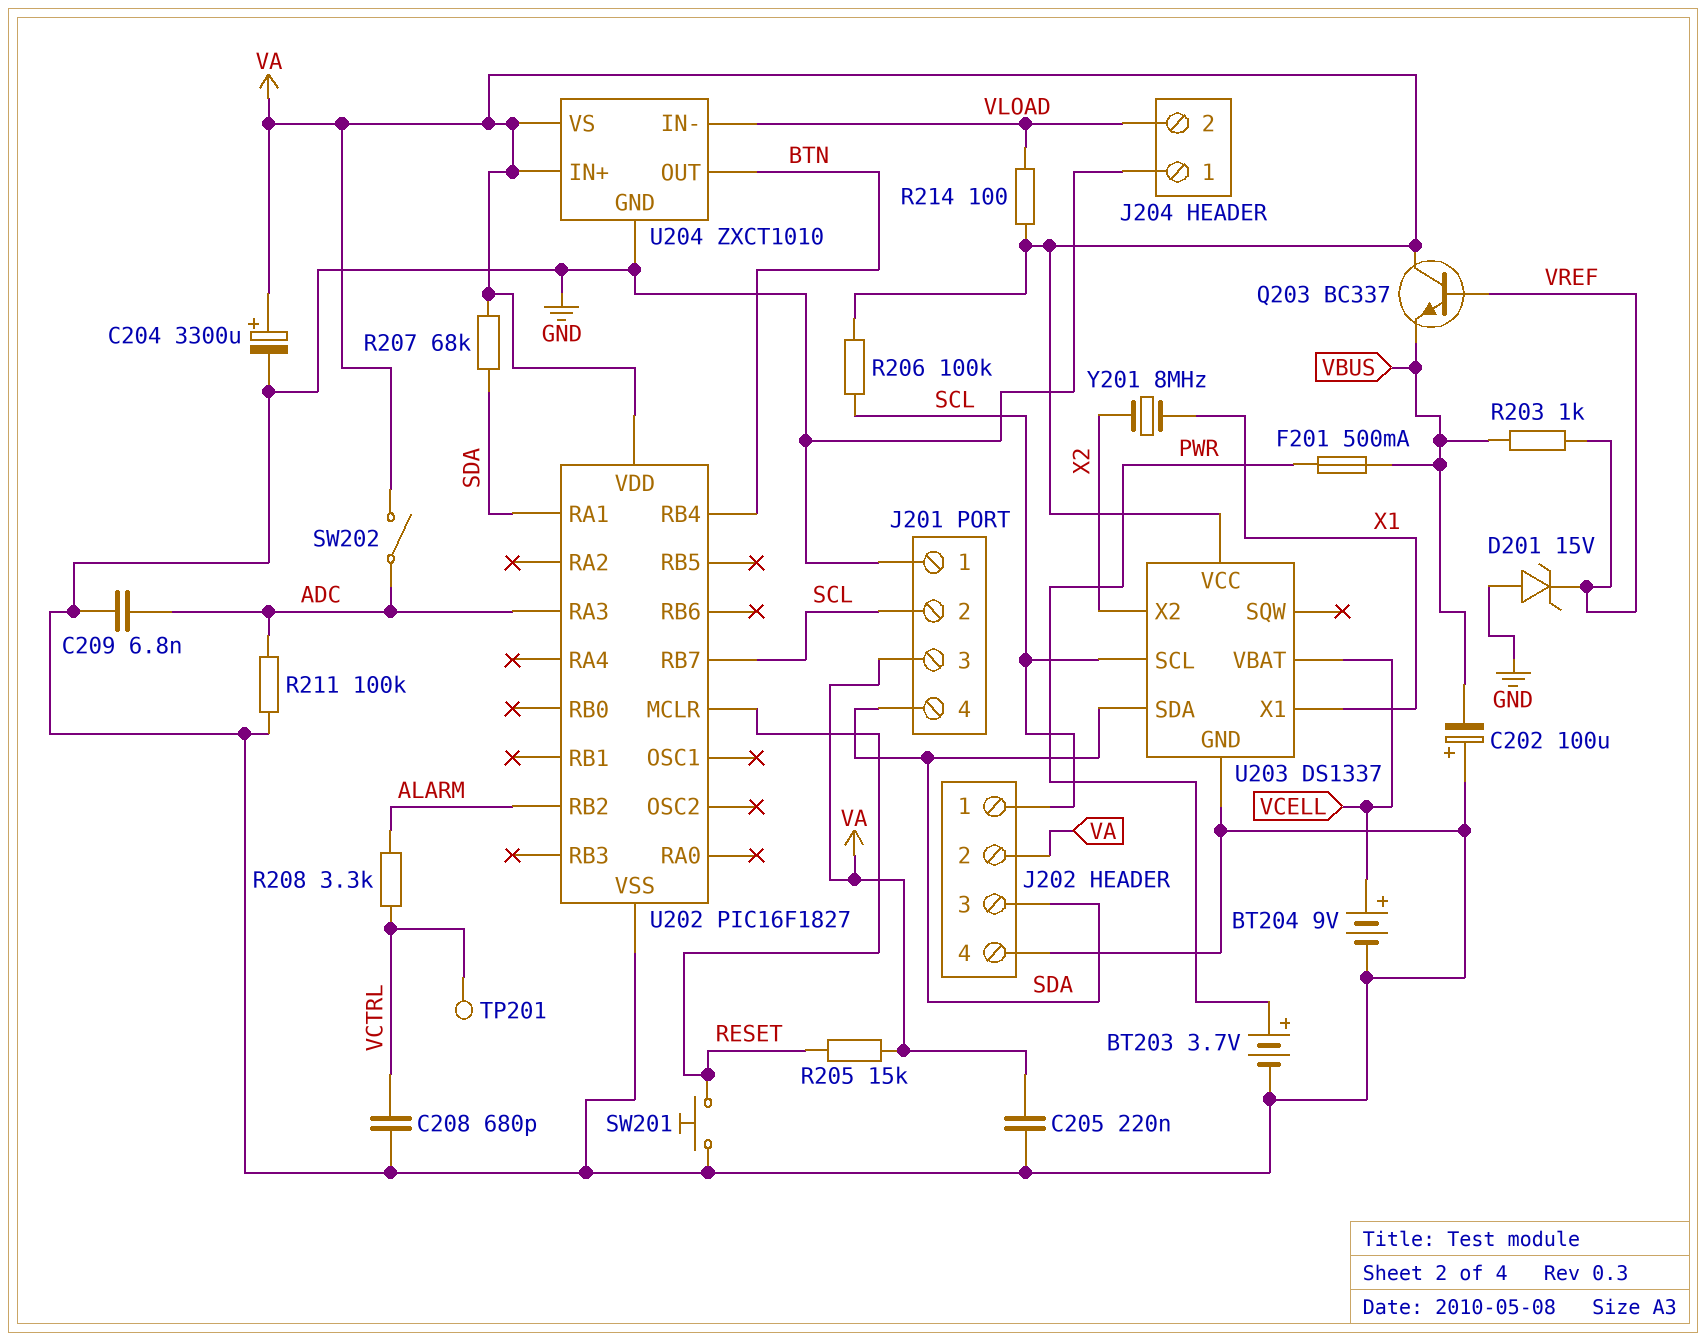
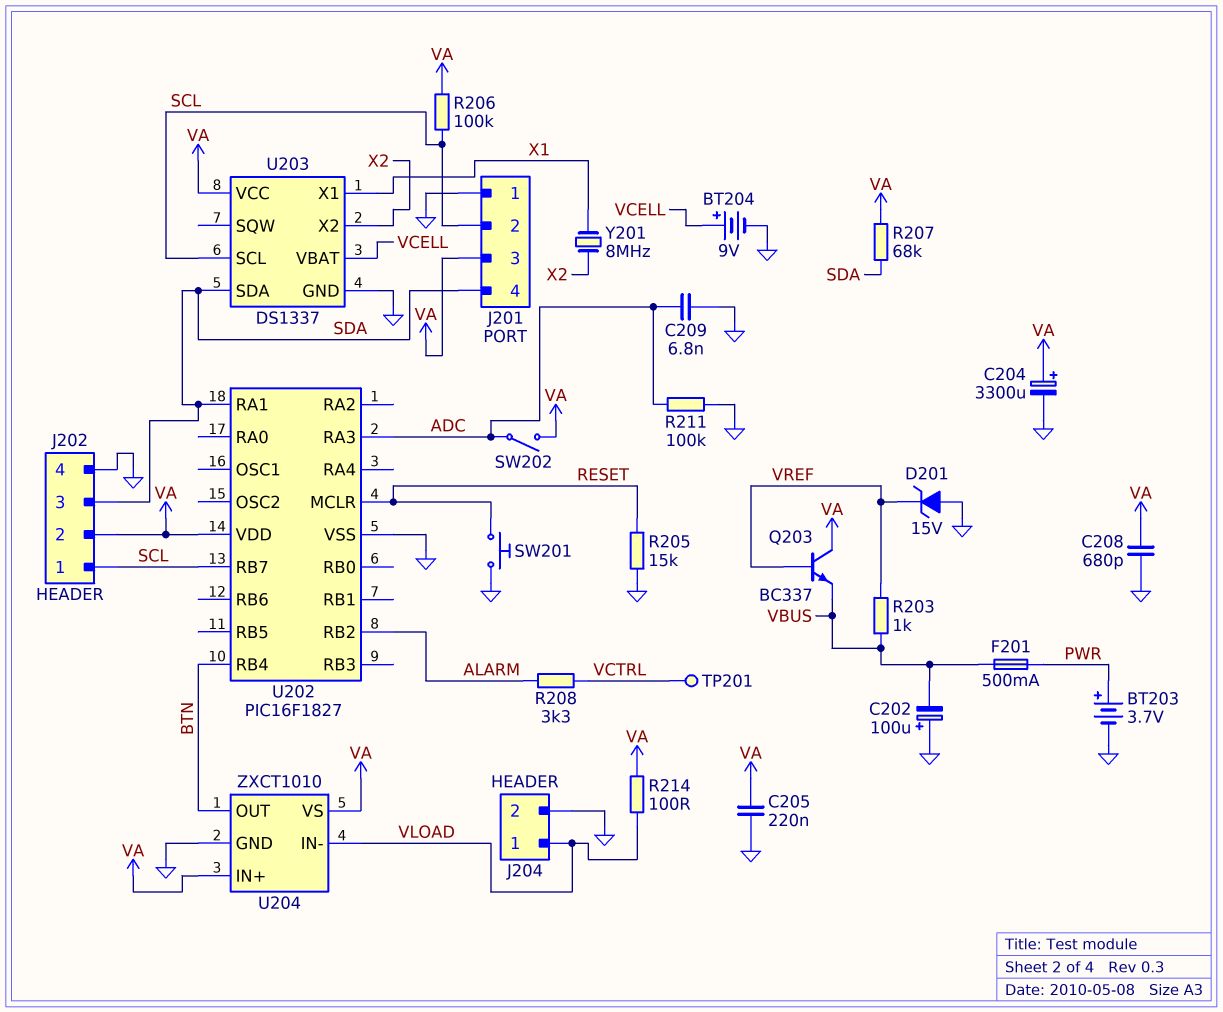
C208: 680pF (GND, VCTRL) -> 680pF (GND, VA)
J204 pin 1: GND -> VLOAD
J204 pin 2: VLOAD -> GND
R205: 15k (RESET, VA) -> 15k (GND, RESET)

